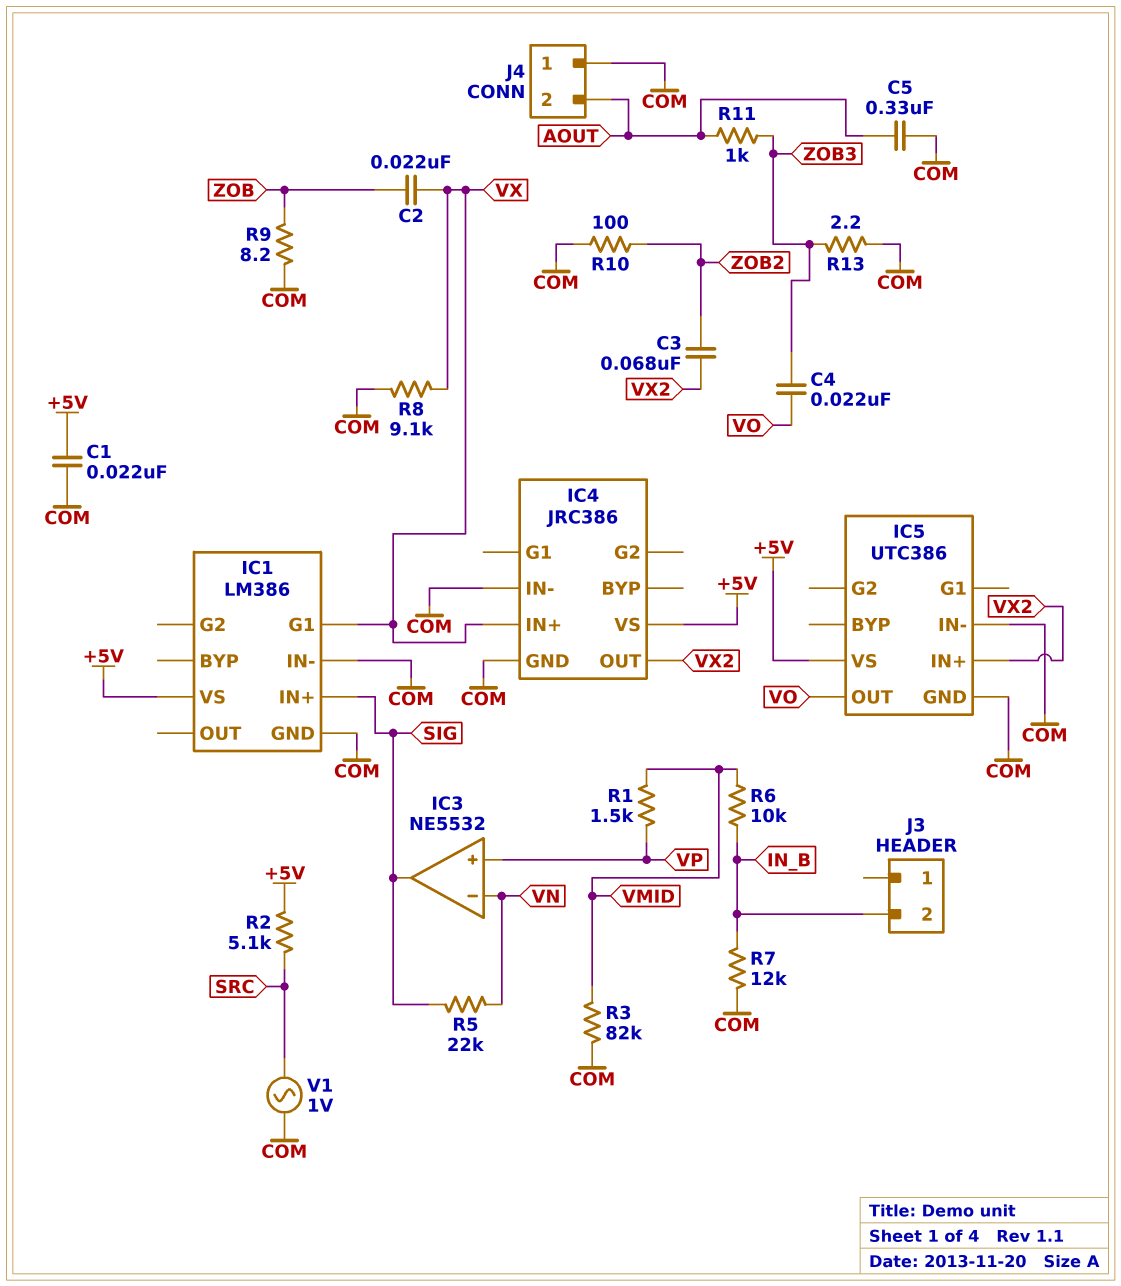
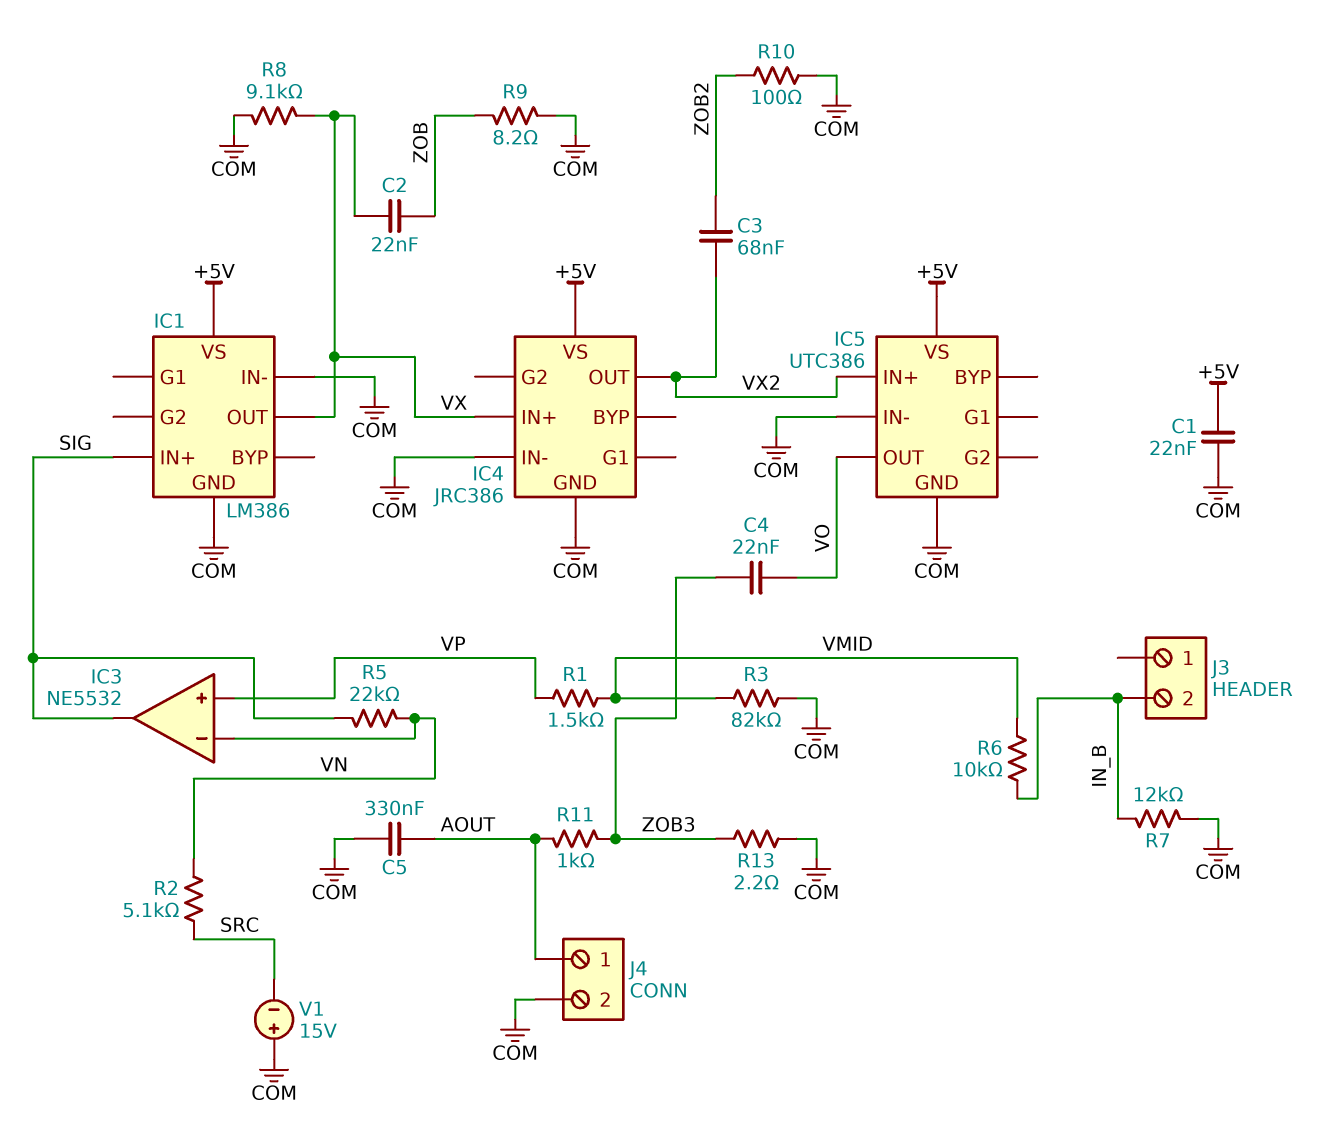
IC1 pin G1: VX -> none
IC1 pin OUT: none -> VX
J4 pin 1: COM -> AOUT
J4 pin 2: AOUT -> COM
R2: 5.1k (+5V, SRC) -> 5.1k (SRC, VN)
V1: AC 1V (COM, SRC) -> 15V (plus COM, minus SRC)

